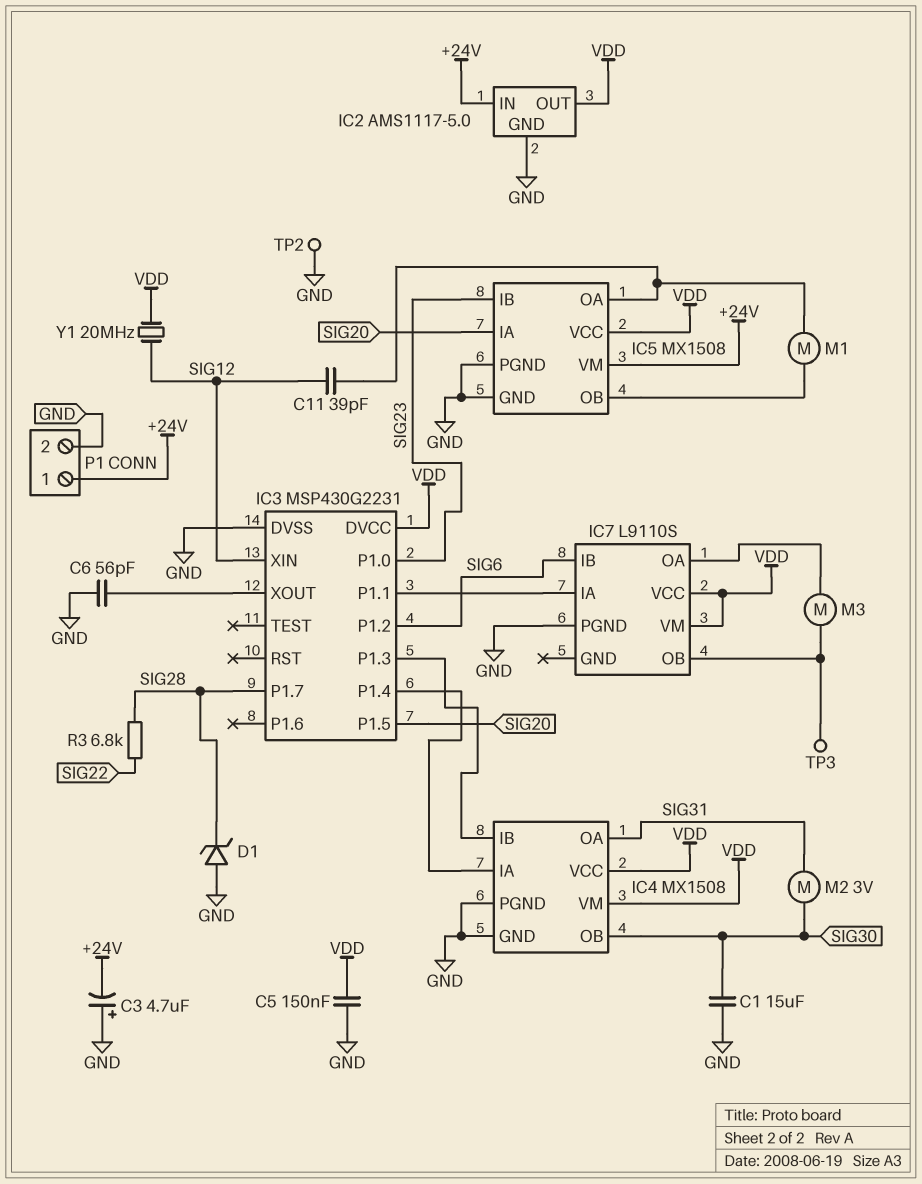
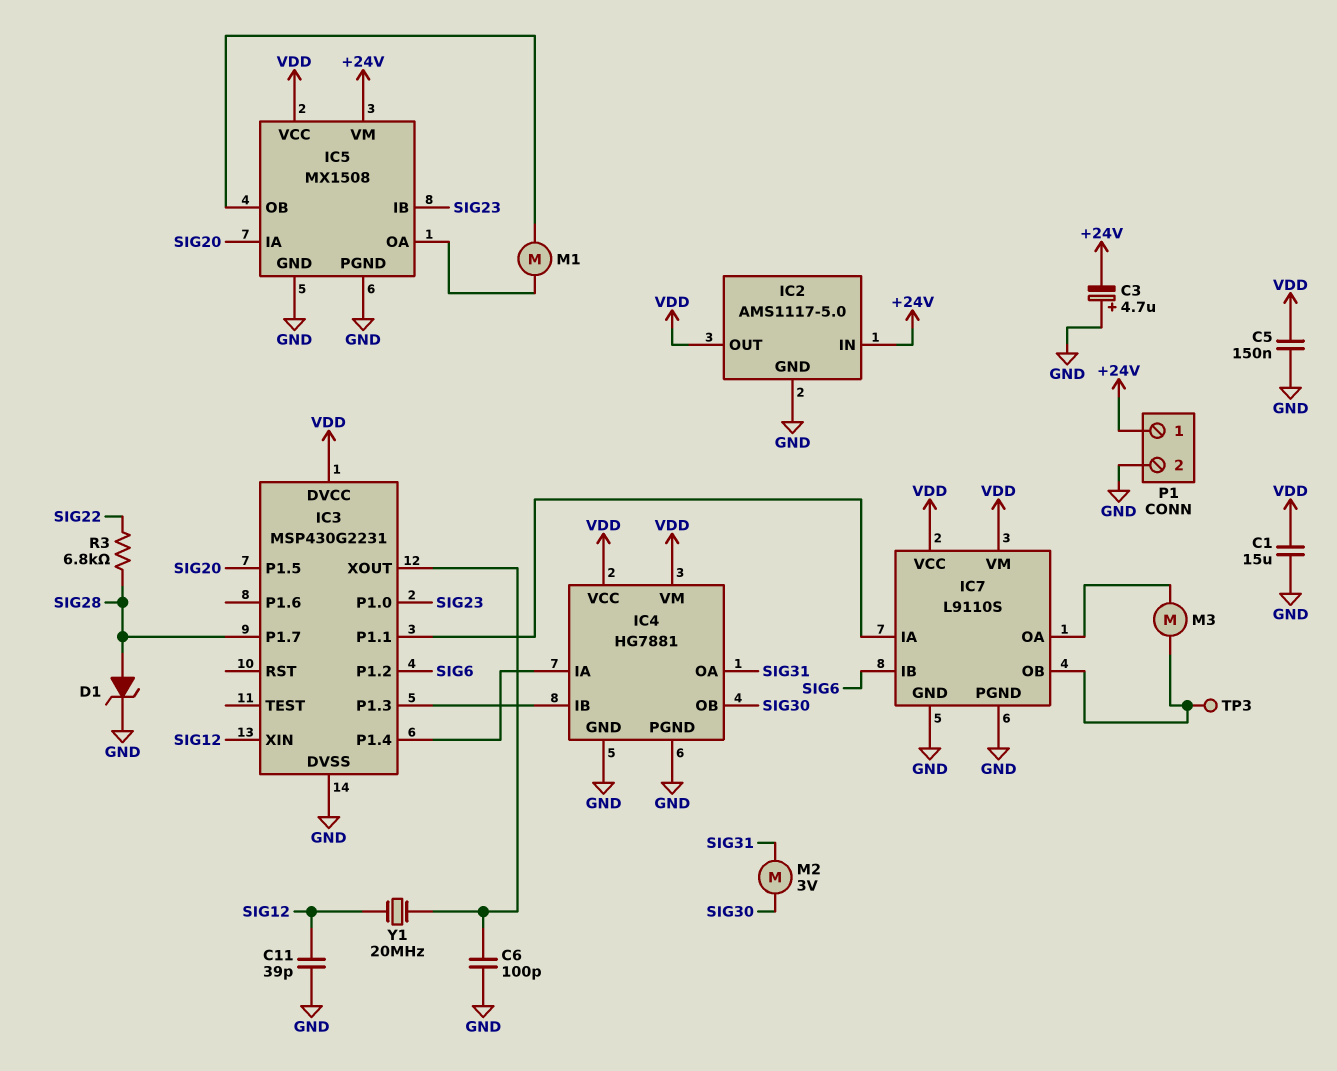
C1: 15uF (GND, SIG30) -> 15uF (GND, VDD)
C6: 56pF (GND, IC3/XOUT) -> 100pF (GND, IC3/XOUT)
C11: 39pF (IC5/OA, SIG12) -> 39pF (GND, SIG12)
D1: zener (A GND, K SIG28) -> zener (A SIG28, K GND)
IC4: MX1508 -> HG7881
IC7 pin GND: none -> GND
TP2: test point (GND) -> none
Y1: 20MHz (SIG12, VDD) -> 20MHz (IC3/XOUT, SIG12)

